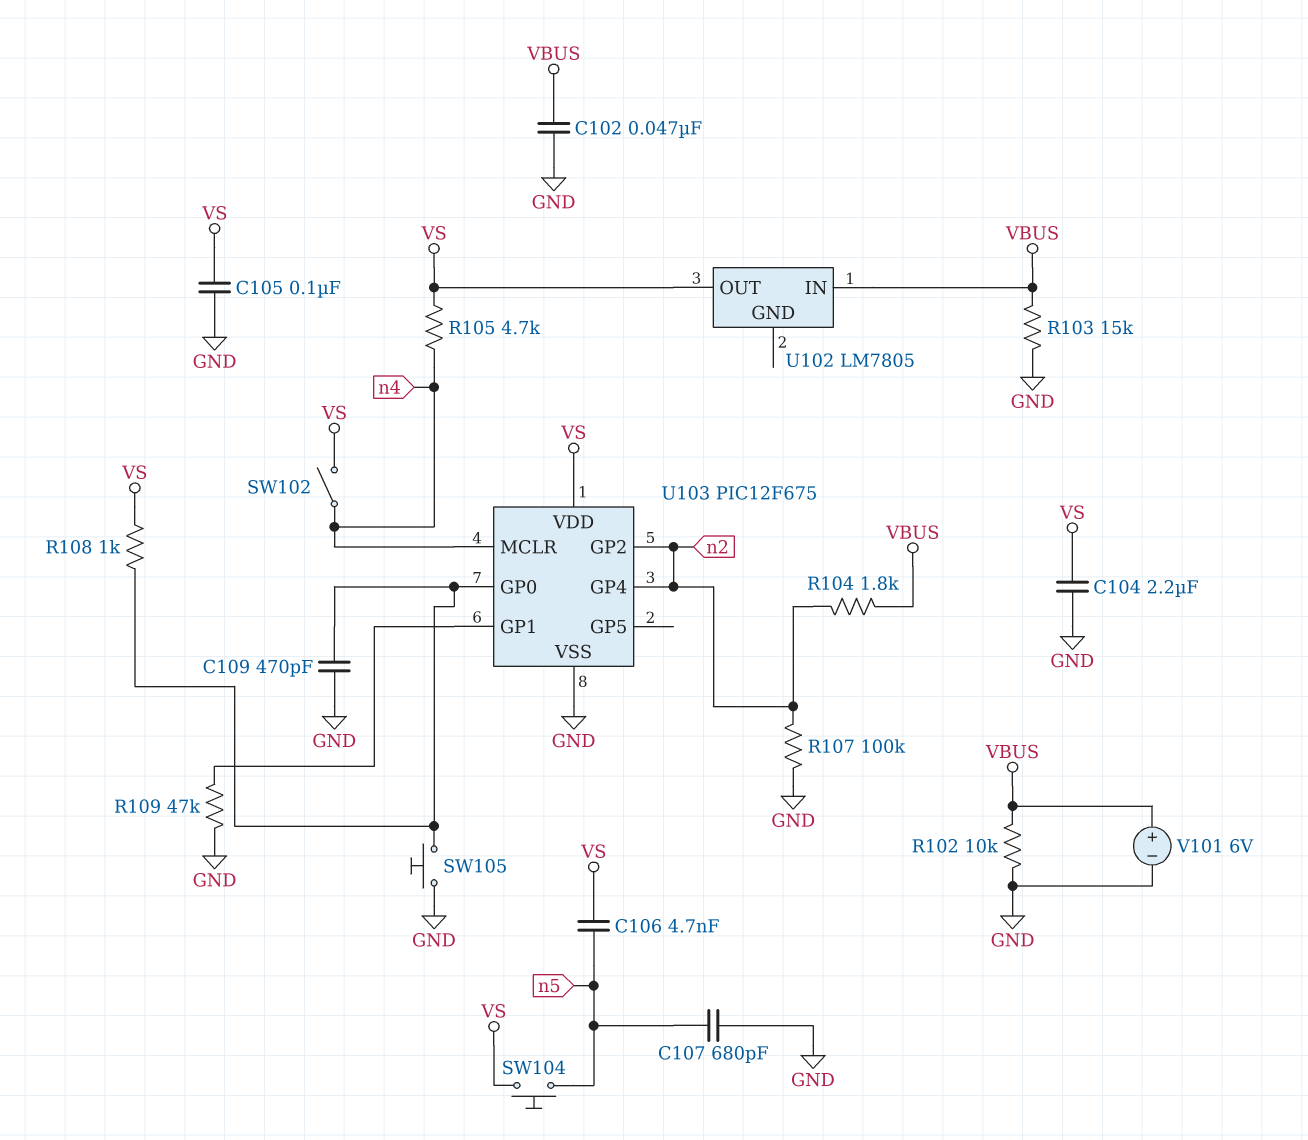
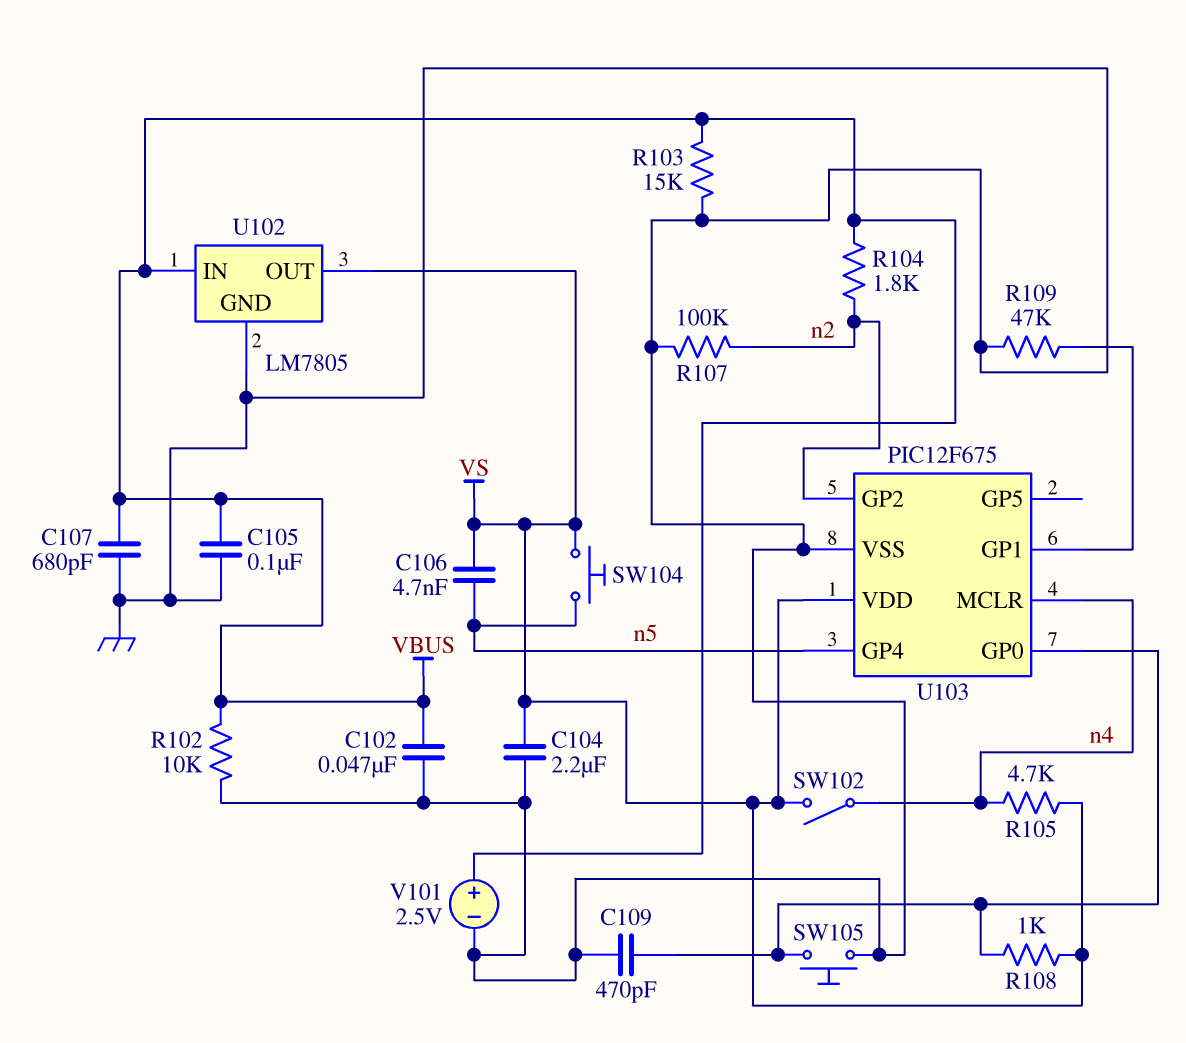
C105: 100nF (GND, VS) -> 100nF (GND, VBUS)
C107: 680pF (GND, n5) -> 680pF (GND, VBUS)
U102 pin GND: none -> GND
U103 pin GP4: n2 -> n5
V101: 6V (plus VBUS, minus GND) -> 2.5V (plus VBUS, minus GND)

